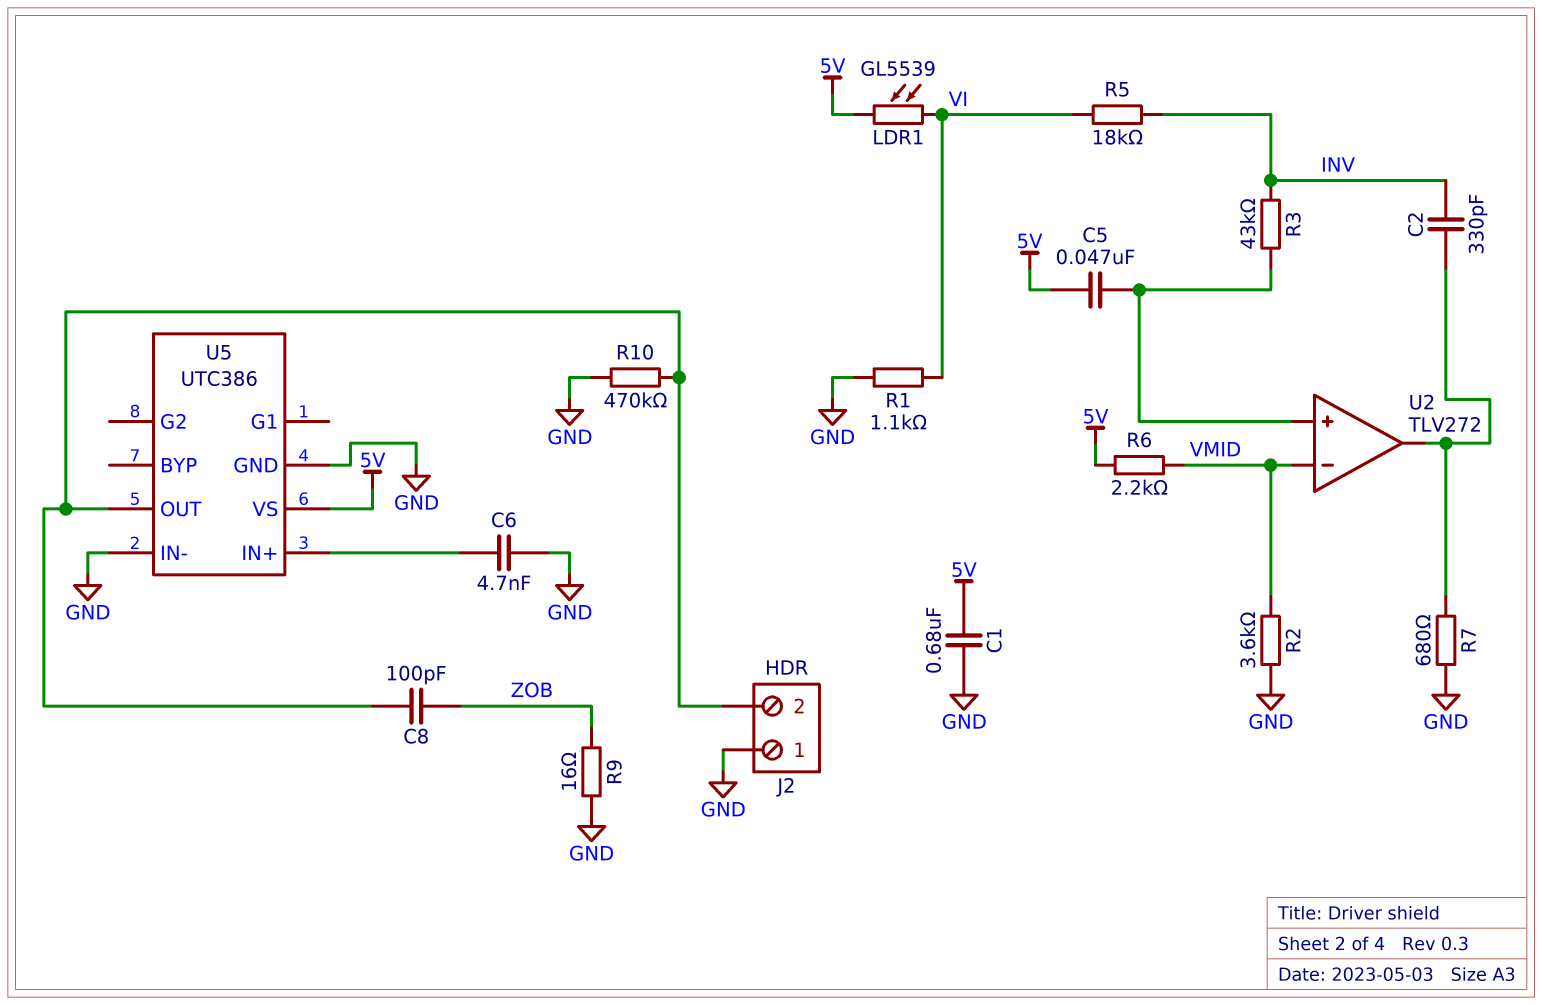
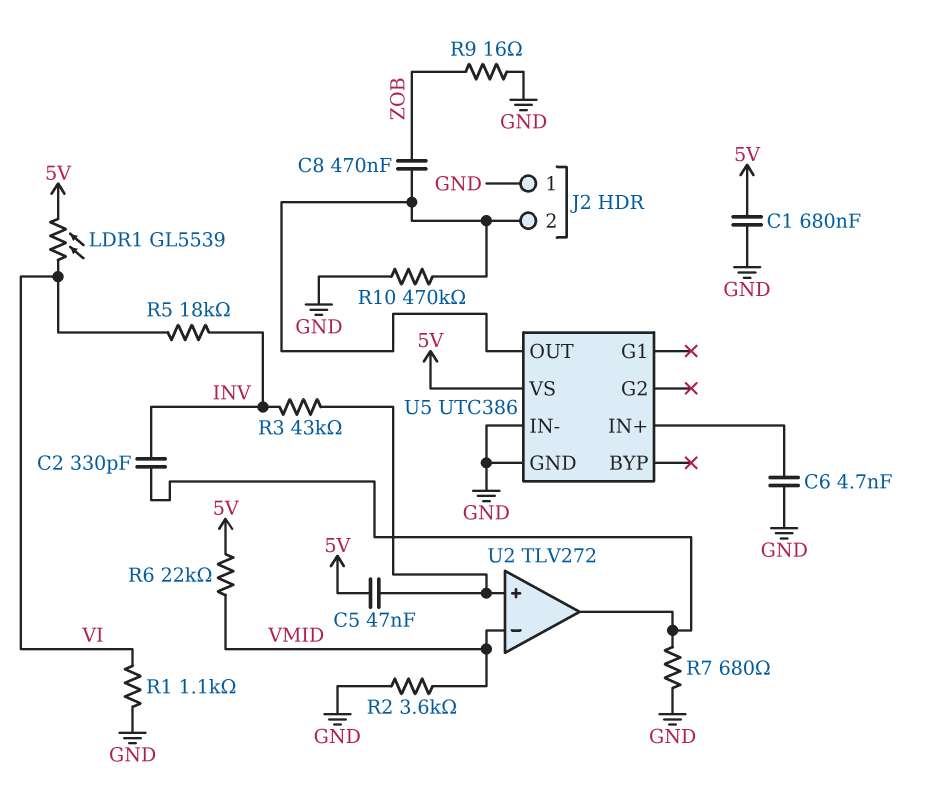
C8: 100pF (J2/2, ZOB) -> 470nF (J2/2, ZOB)
R6: 2.2k (5V, VMID) -> 22k (5V, VMID)

